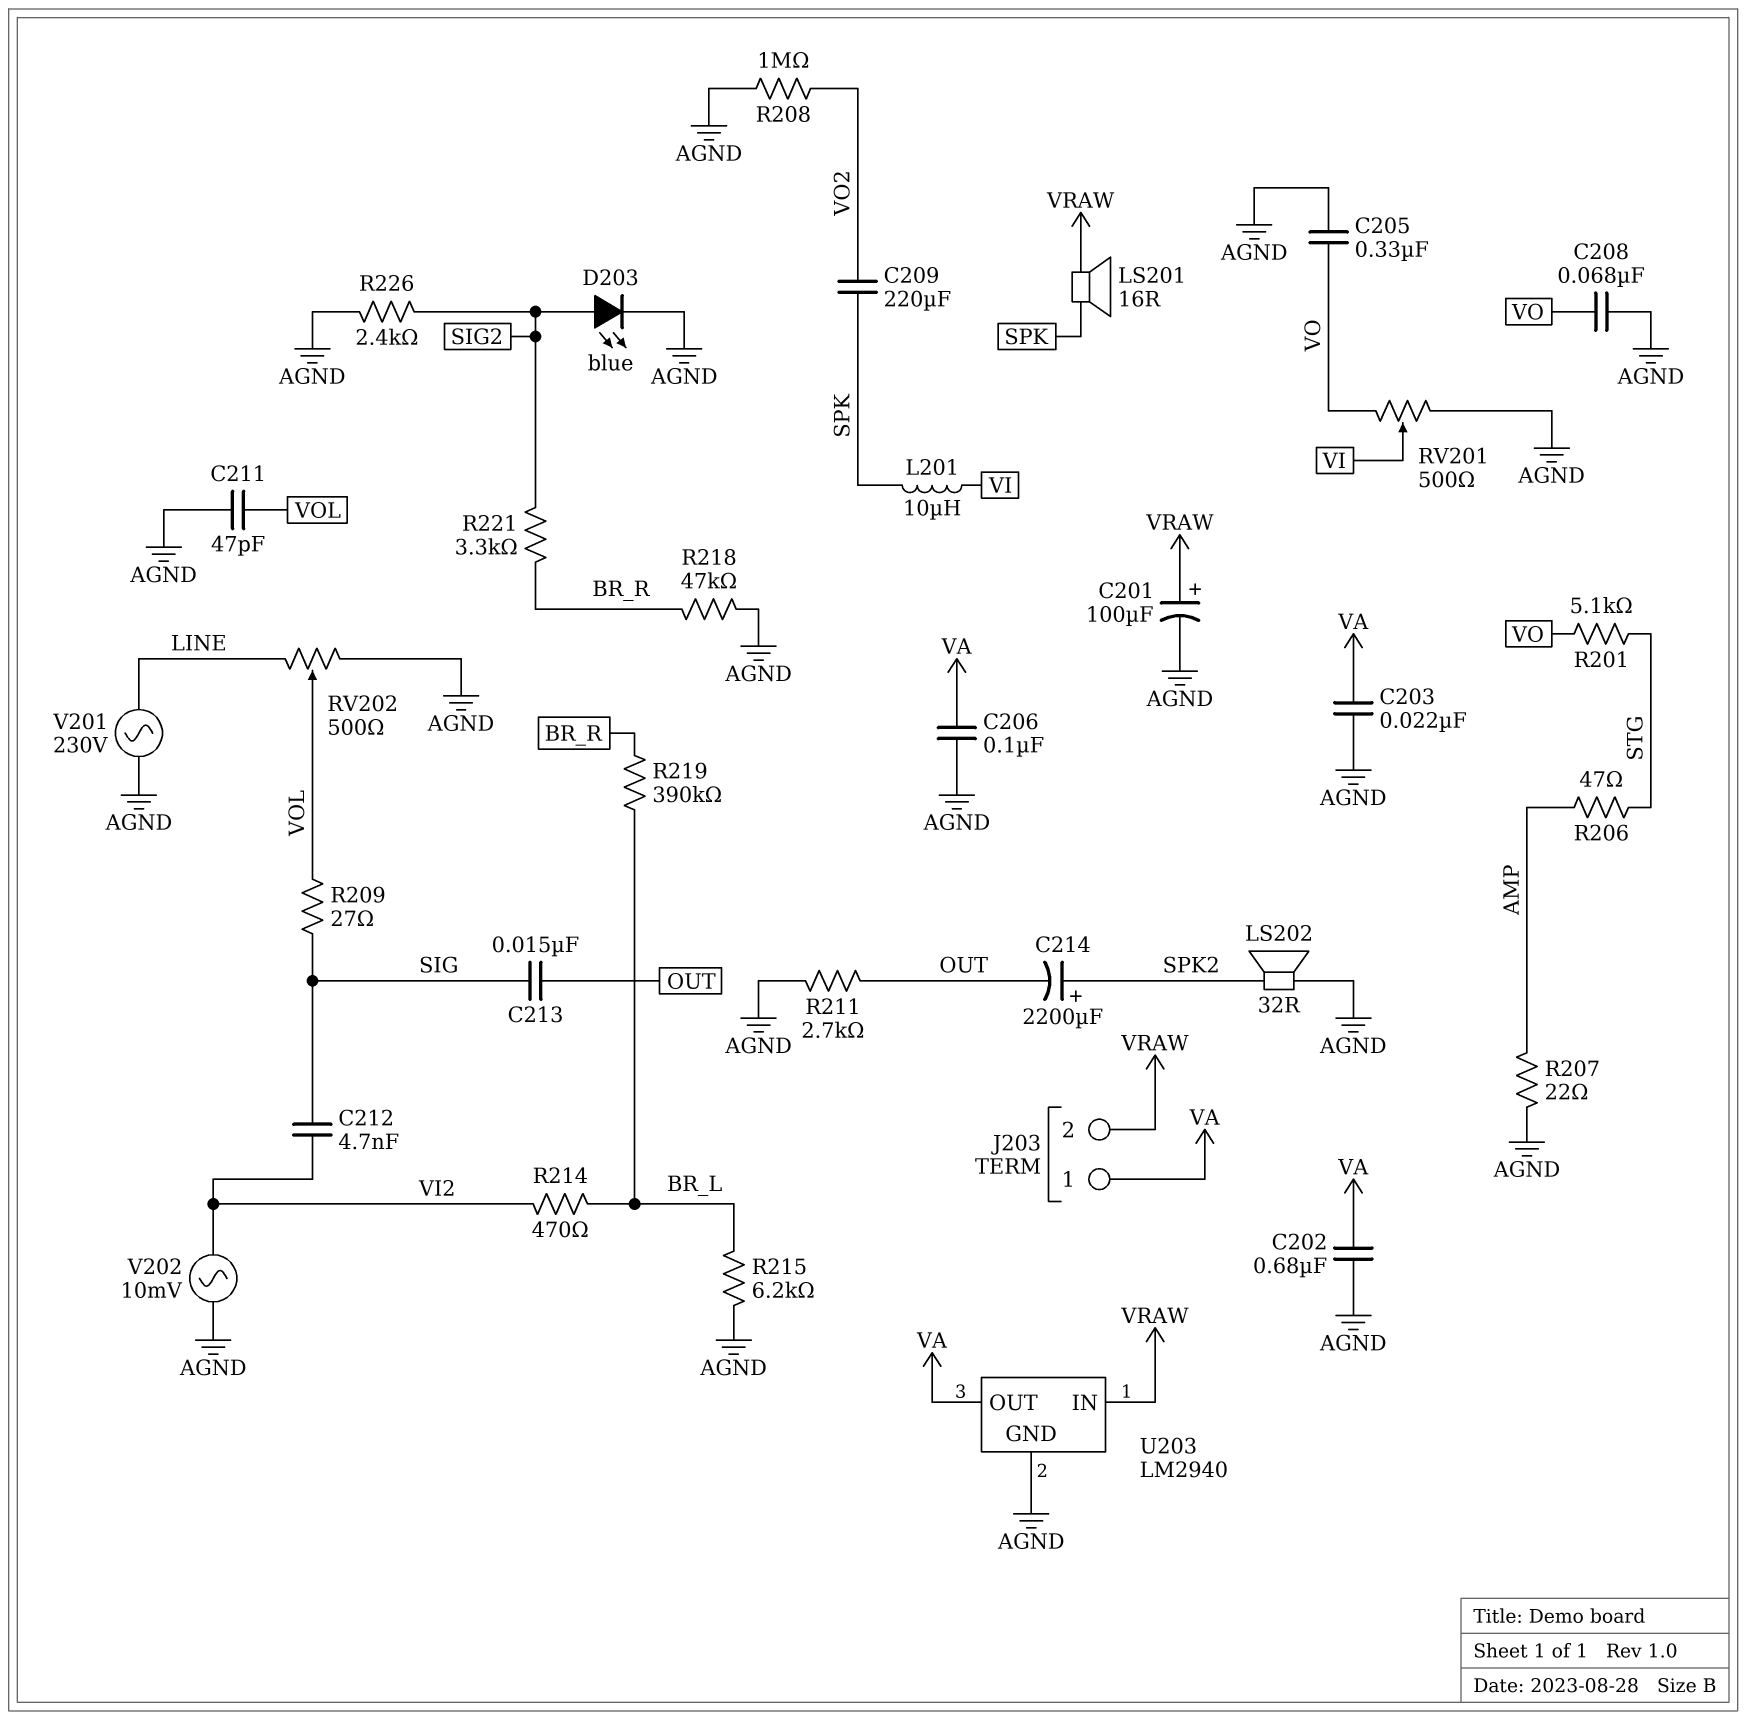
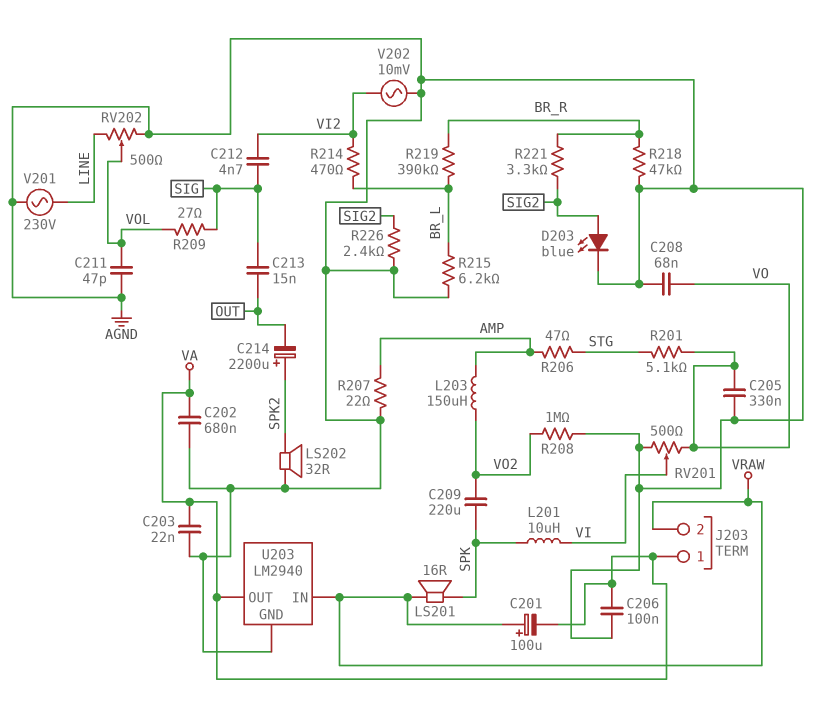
C201: 100uF (plus VRAW, minus AGND) -> 100uF (plus VRAW, minus VA)
L203: none -> 150uH (AMP, VO2)
R211: 2.7k (AGND, OUT) -> none

